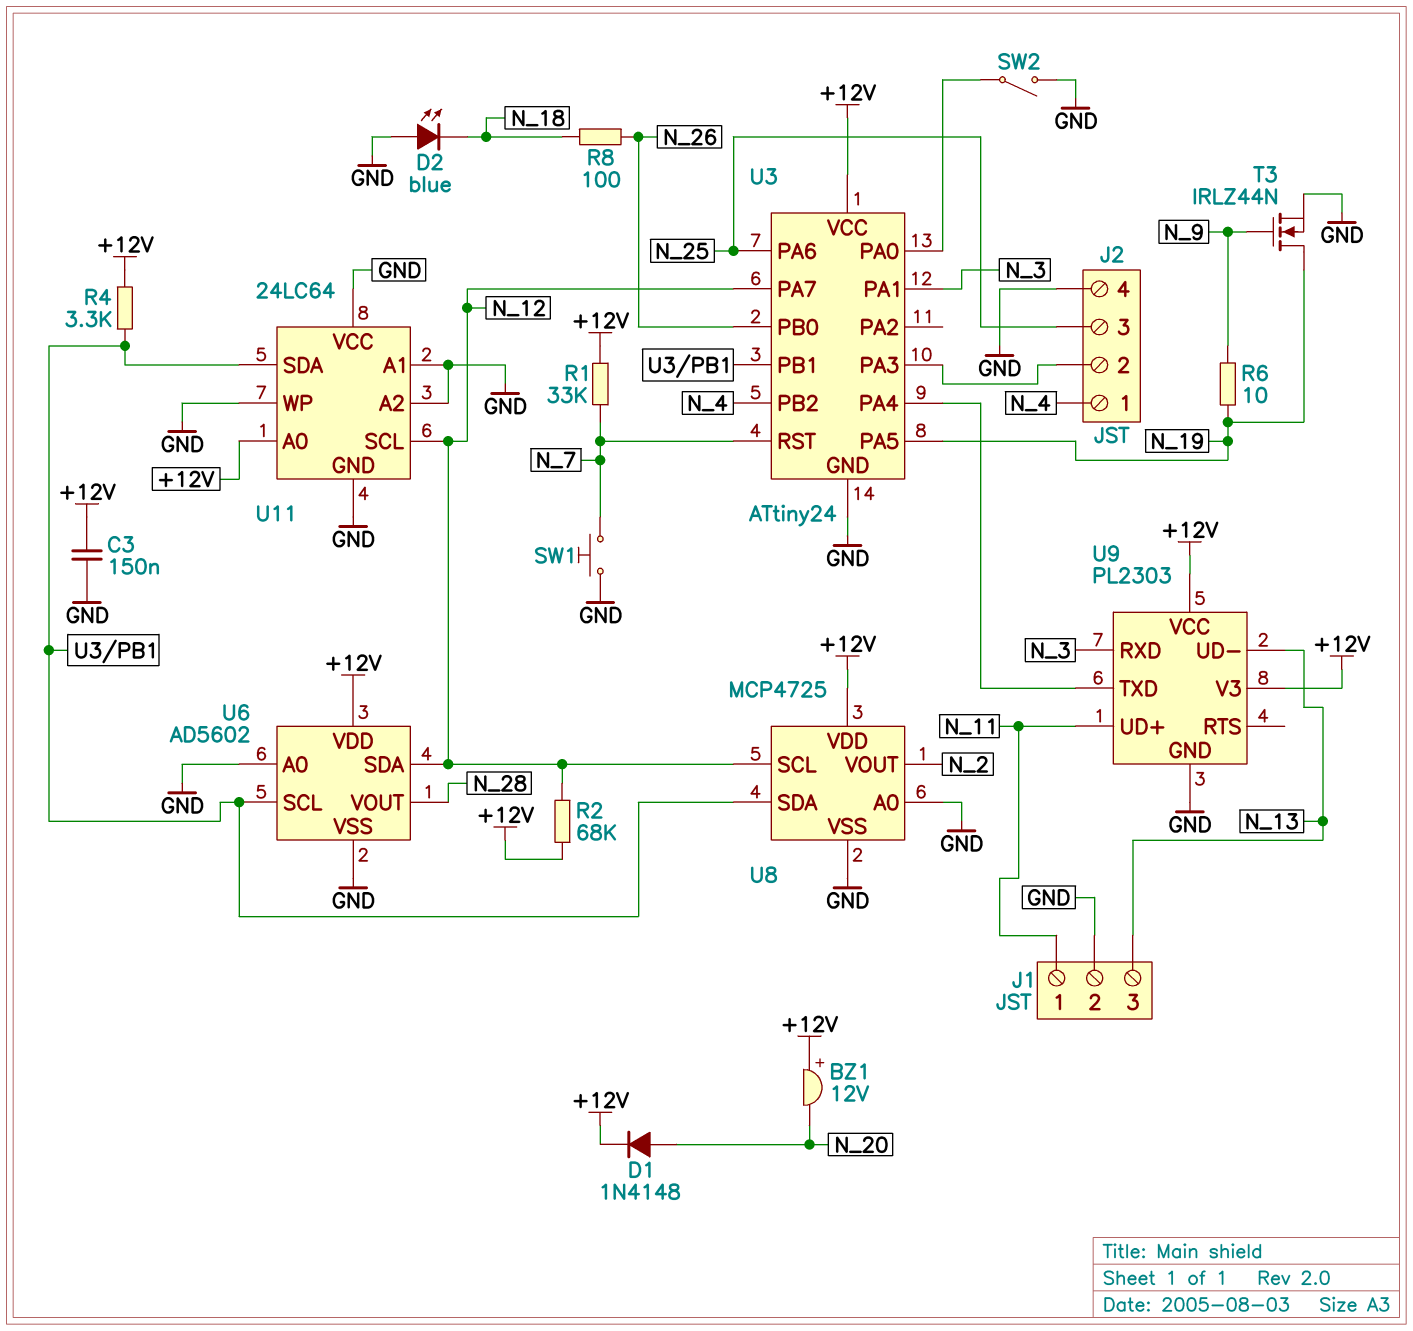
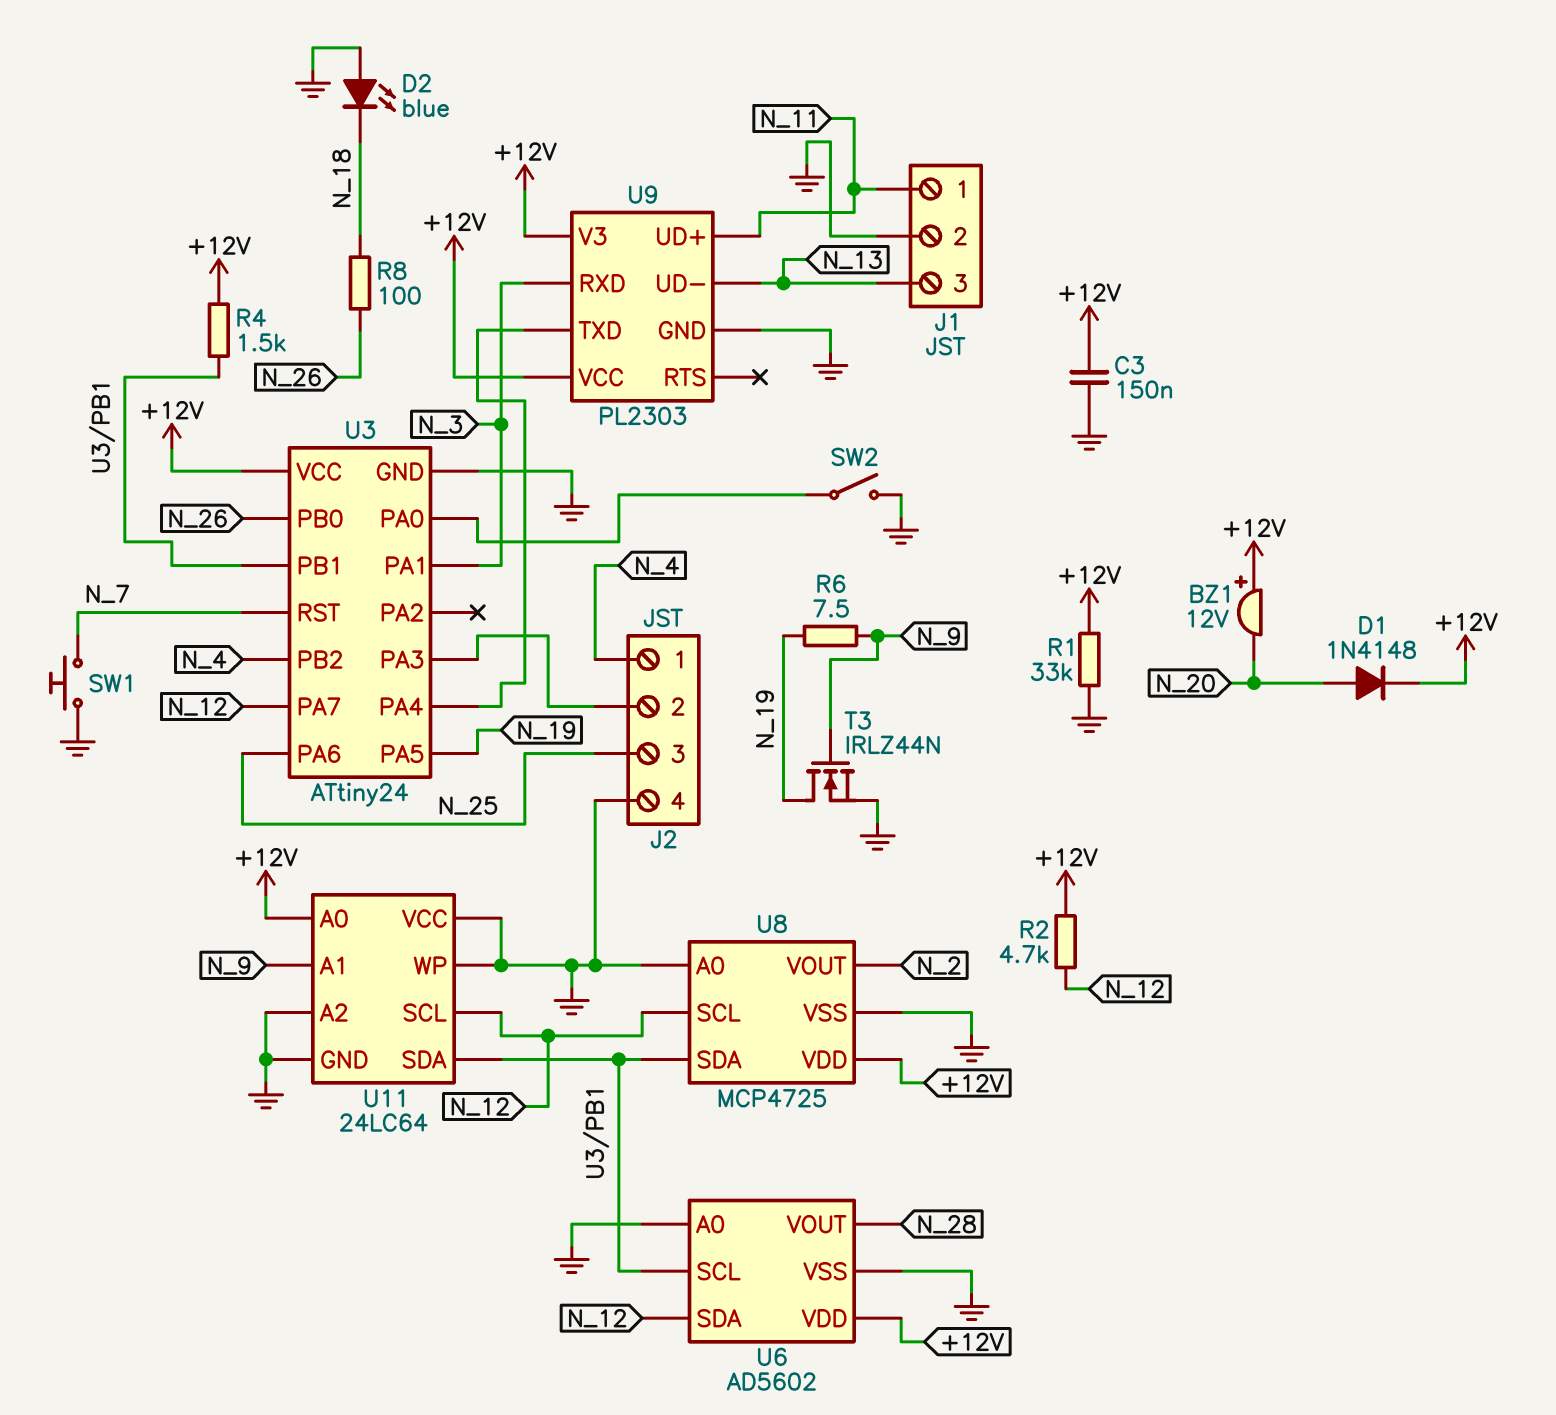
R1: 33k (+12V, N_7) -> 33k (+12V, GND)
R2: 68k (+12V, N_12) -> 4.7k (+12V, N_12)
R4: 3.3k (+12V, U3/PB1) -> 1.5k (+12V, U3/PB1)
R6: 10 (N_9, N_19) -> 7.5 (N_9, N_19)
U11 pin A1: GND -> N_9

